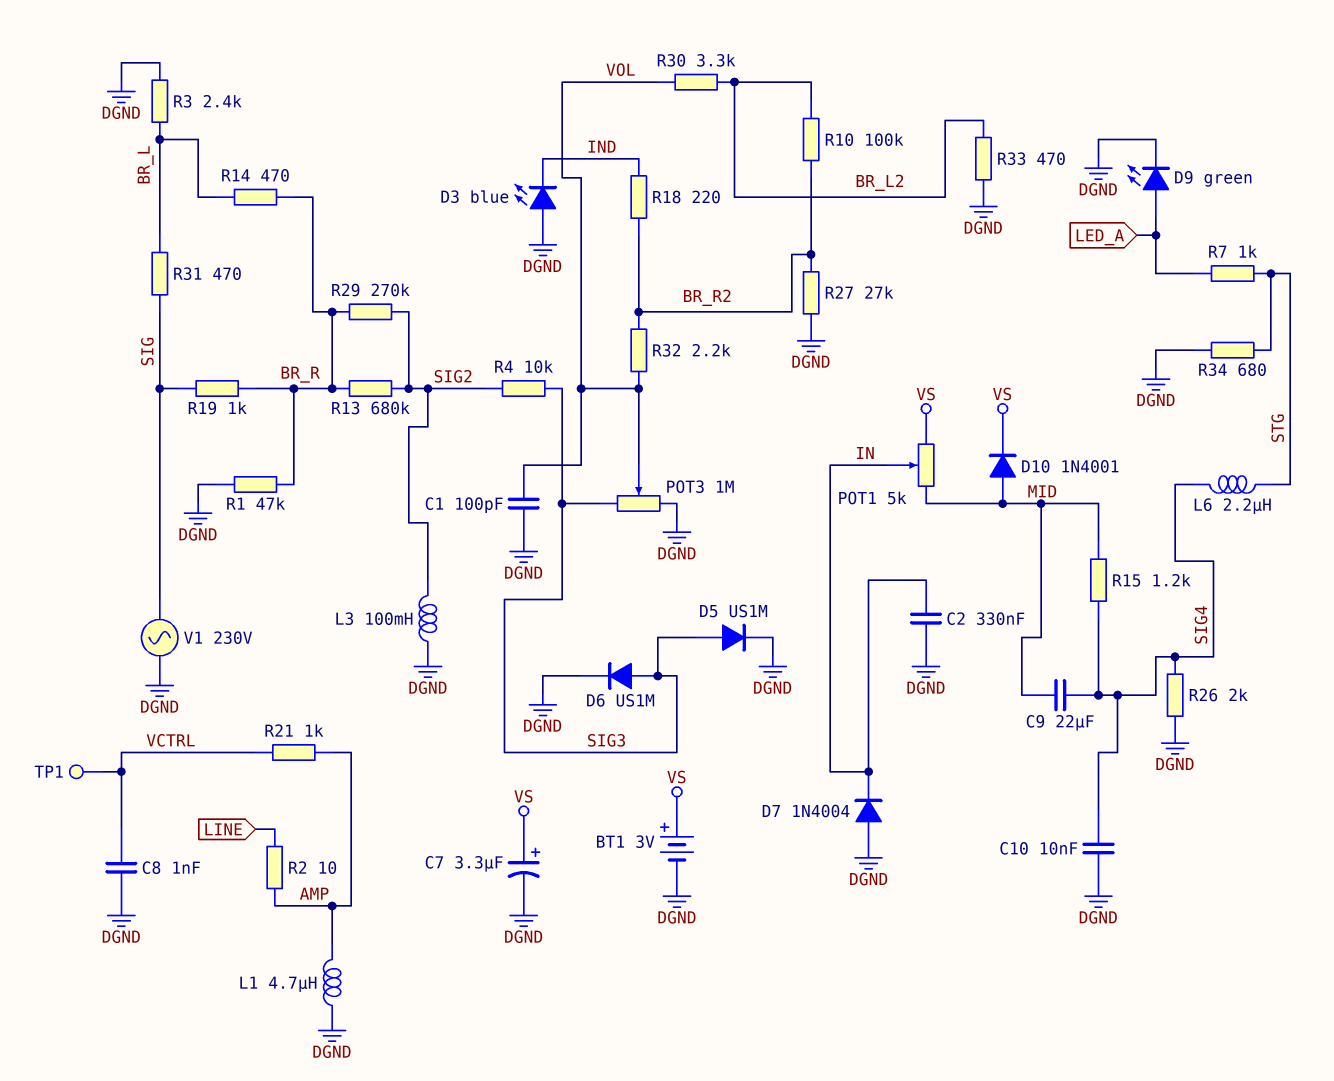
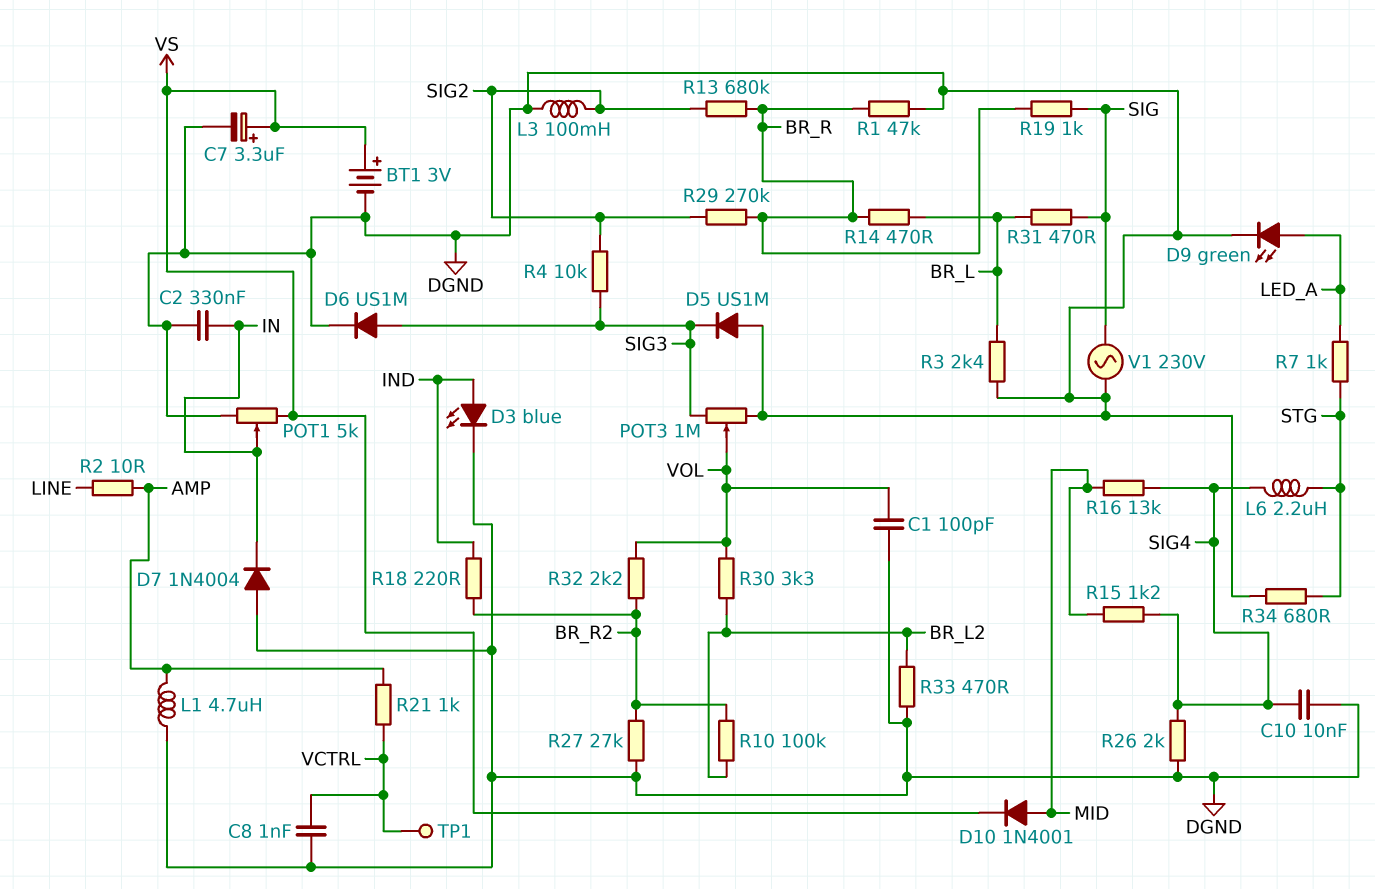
C9: 22uF (MID, SIG4) -> none
D3: LED blue (A DGND, K IND) -> LED blue (A IND, K DGND)
D5: diode US1M (A SIG3, K DGND) -> diode US1M (A DGND, K SIG3)
POT1: 5k (MID, VS, wiper IN) -> 5k (DGND, VS, wiper IN)
R16: none -> 13k (MID, SIG4)

